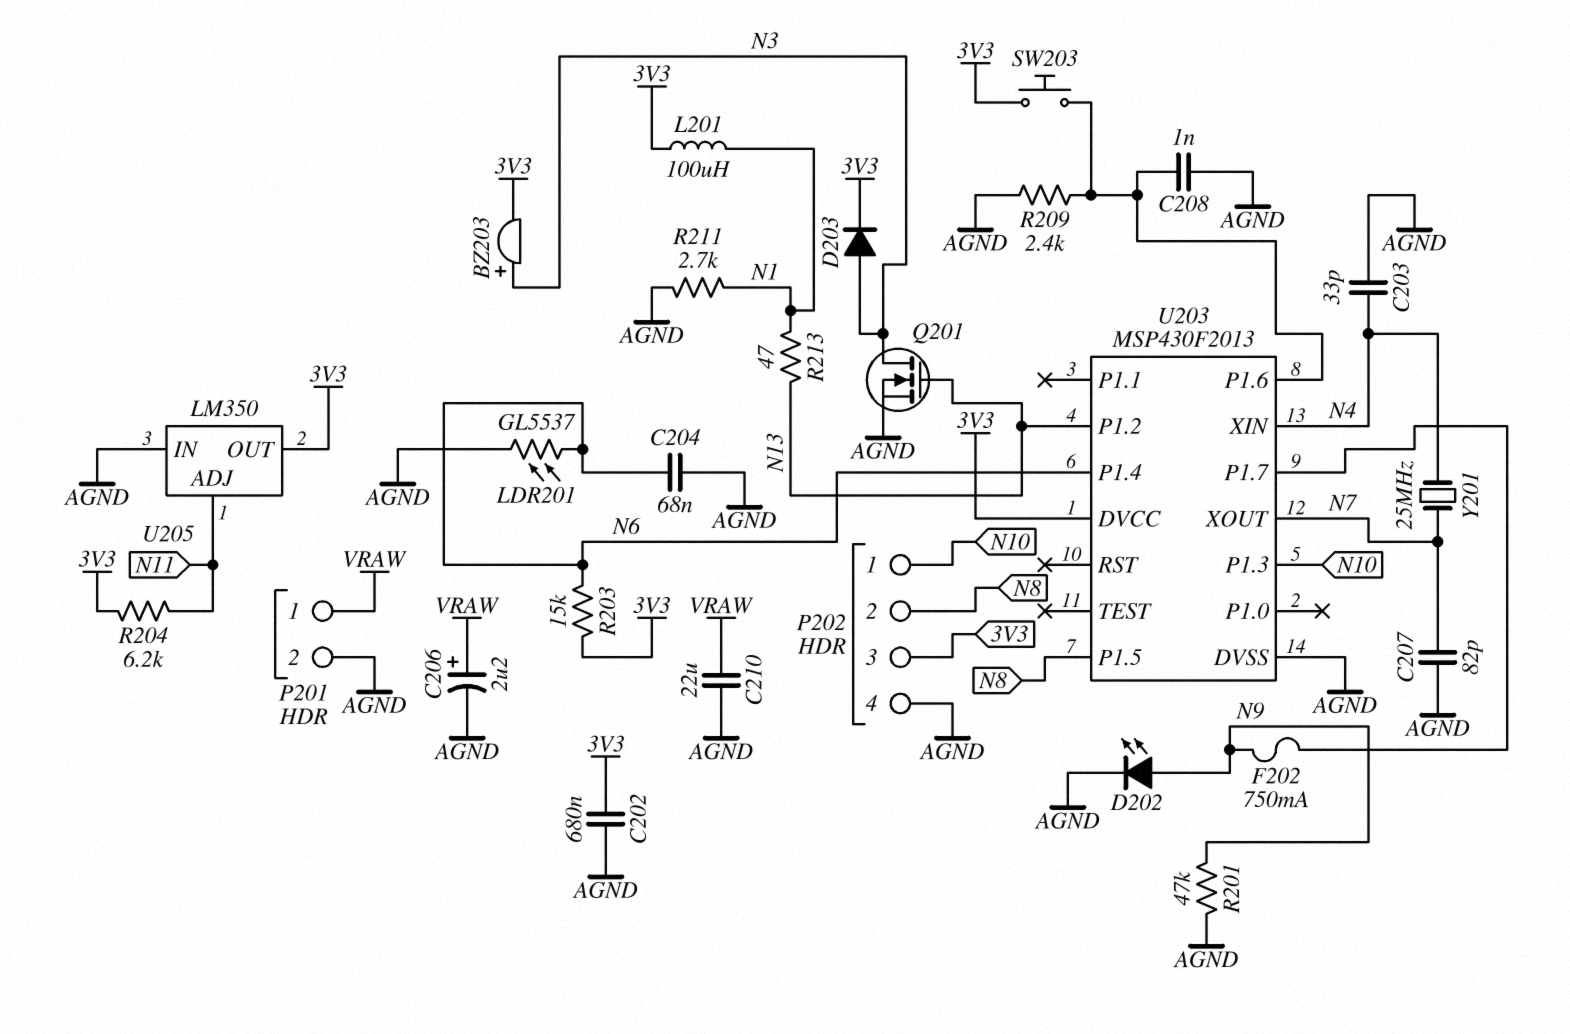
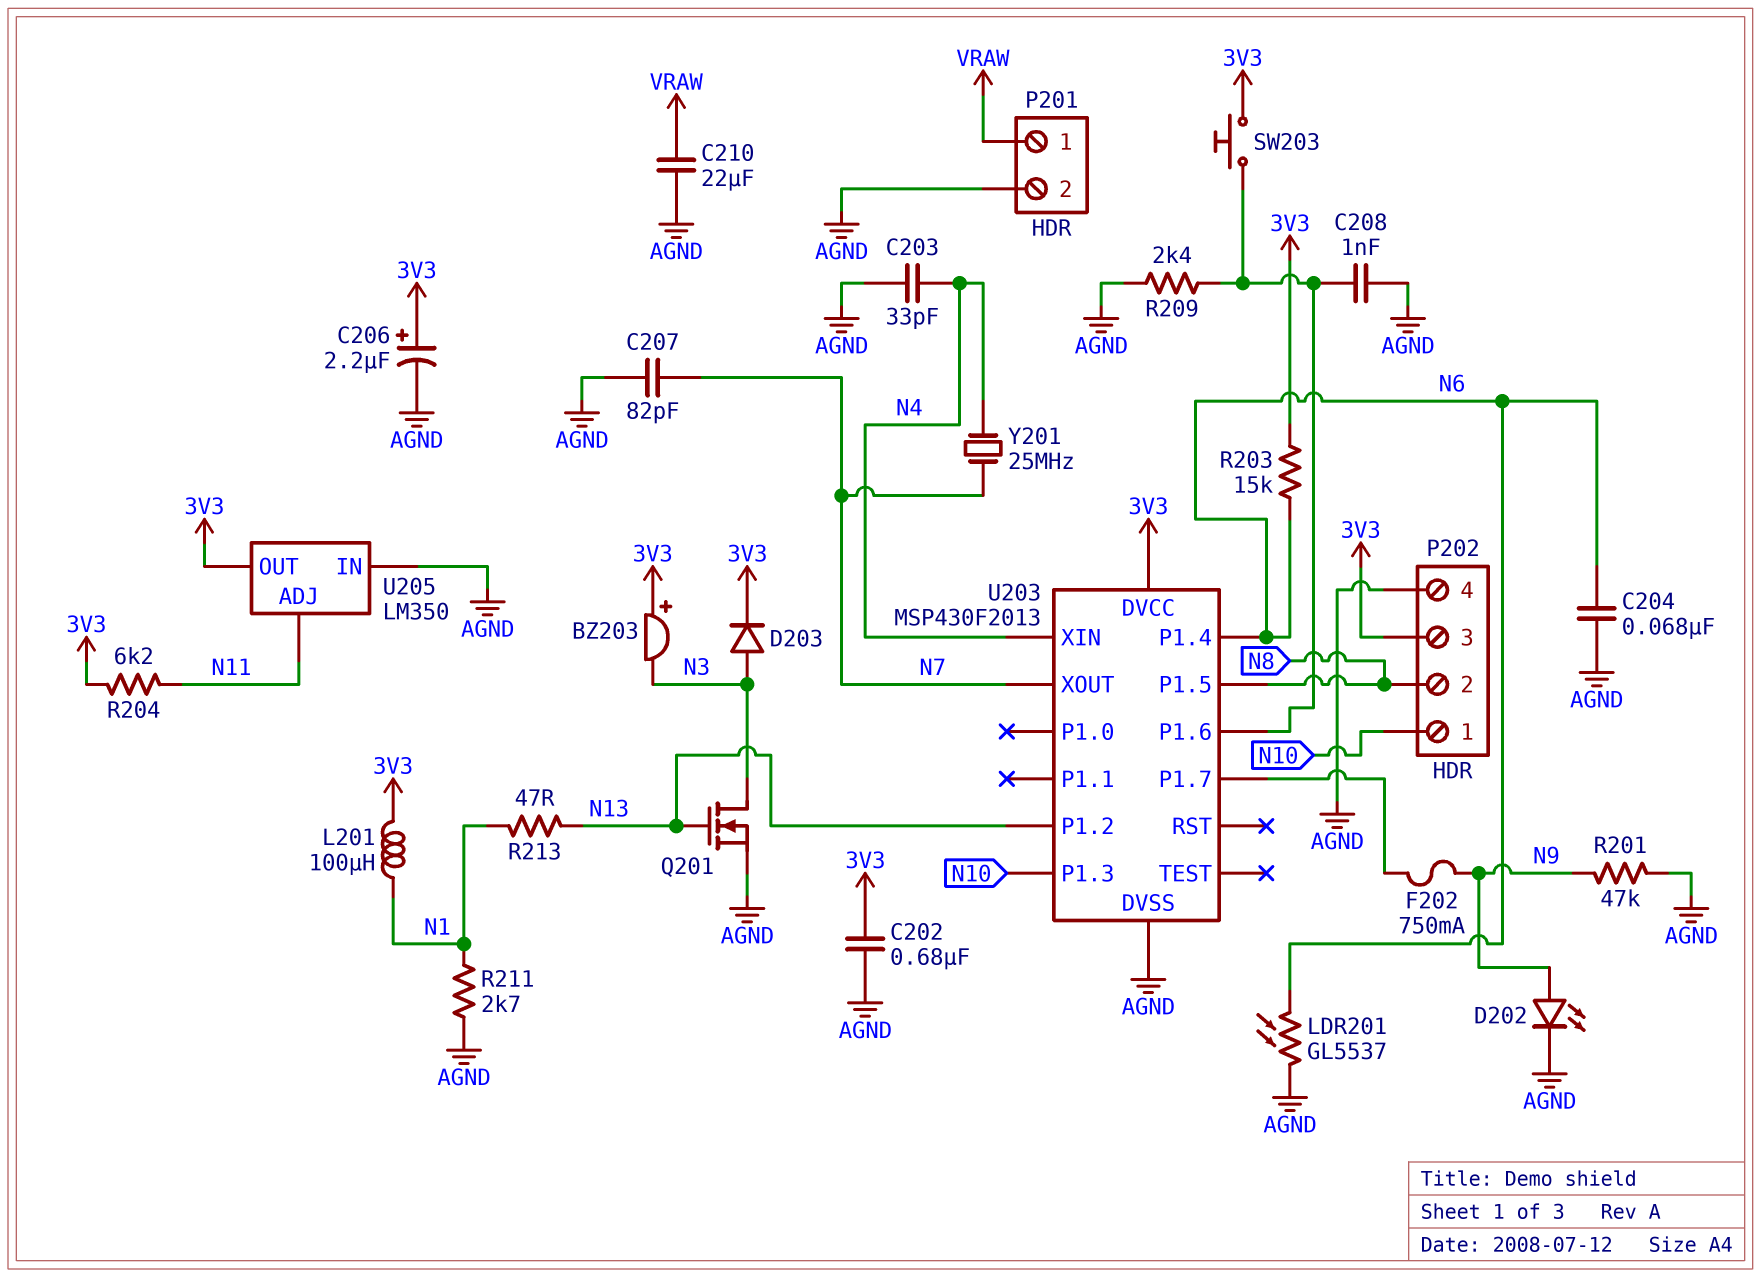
BZ203: buzzer (plus N3, minus 3V3) -> buzzer (plus 3V3, minus N3)
C206: 2.2uF (plus VRAW, minus AGND) -> 2.2uF (plus 3V3, minus AGND)

